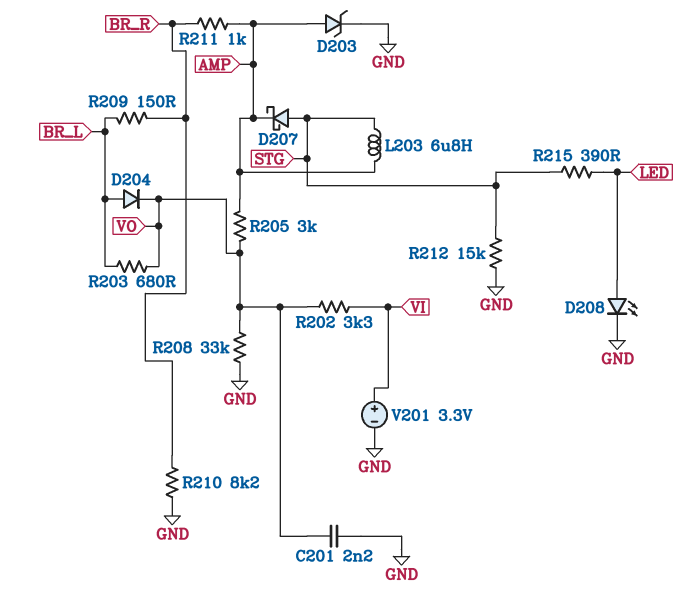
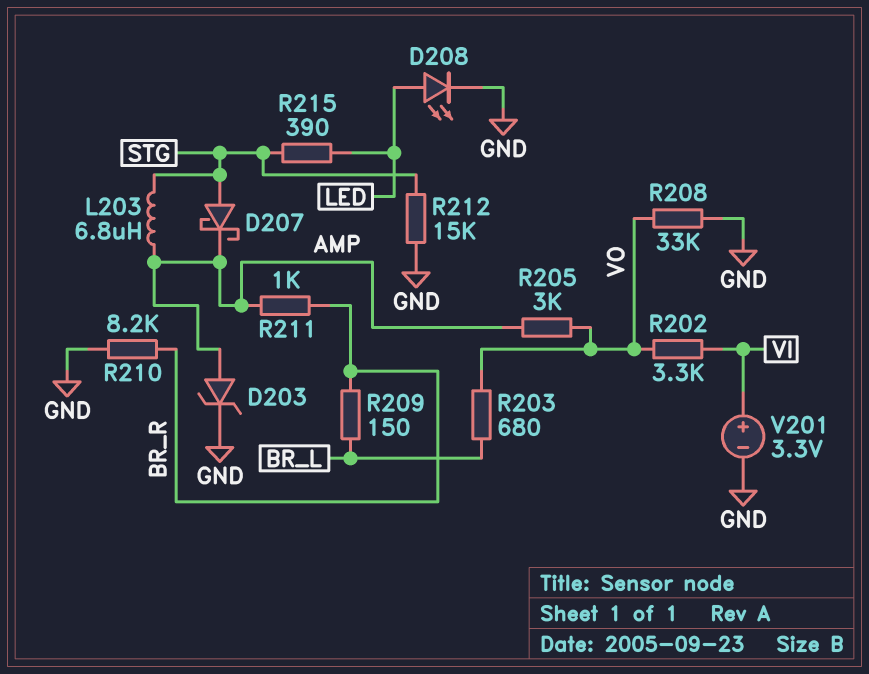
C201: 2.2nF (GND, VO) -> none
D204: diode (A BR_L, K VO) -> none

